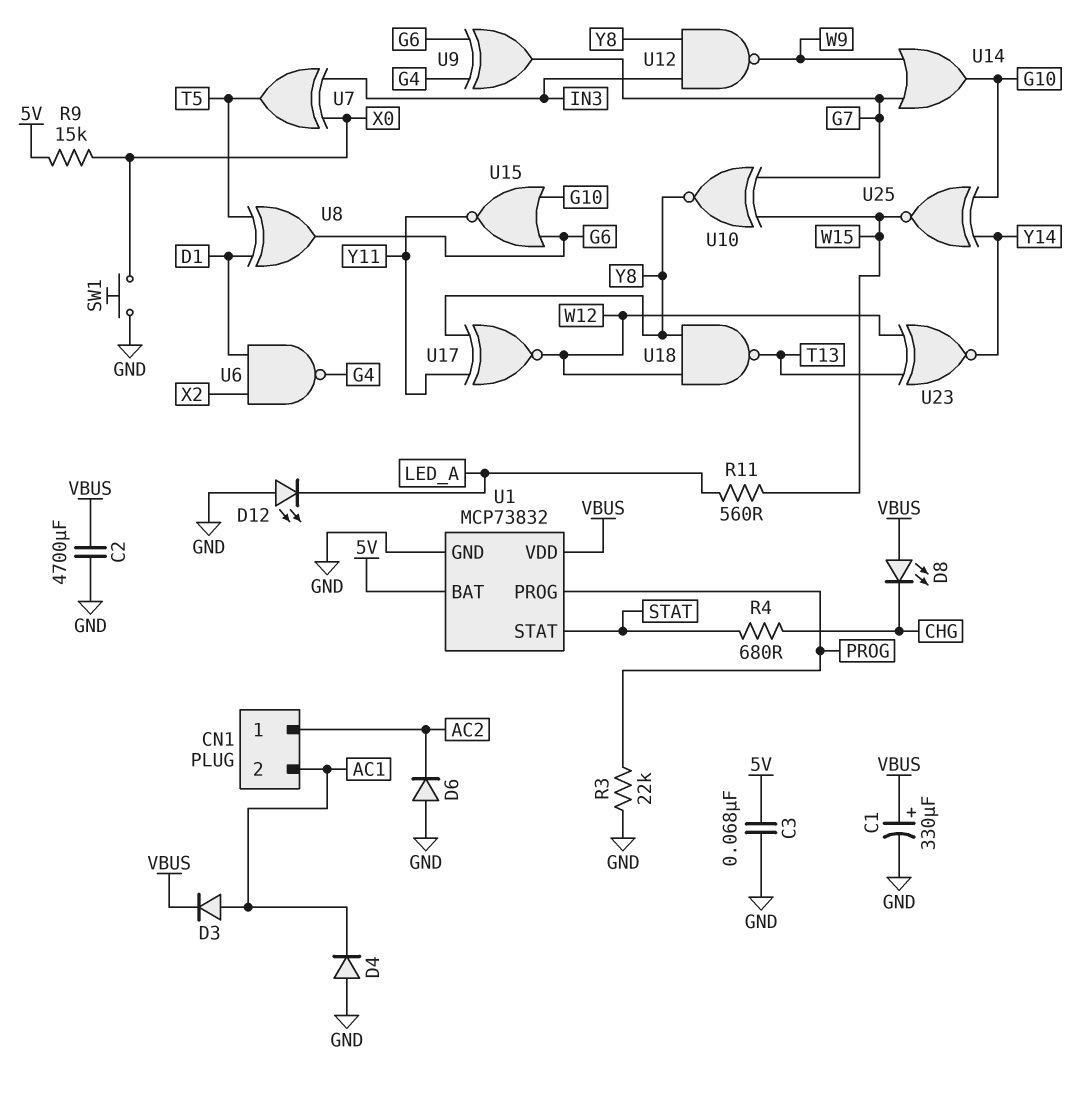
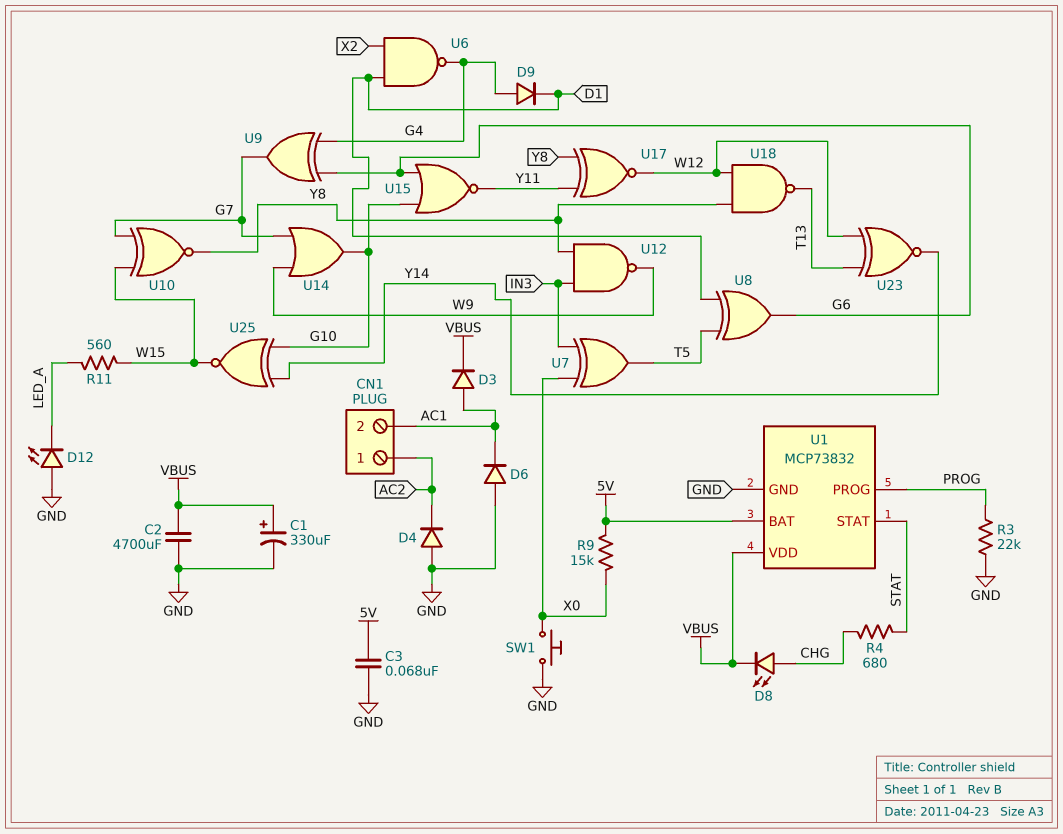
D4: diode (A GND, K AC1) -> diode (A GND, K AC2)
D6: diode (A GND, K AC2) -> diode (A GND, K AC1)
D8: LED (A VBUS, K CHG) -> LED (A CHG, K VBUS)
D9: none -> diode (A G4, K D1)

